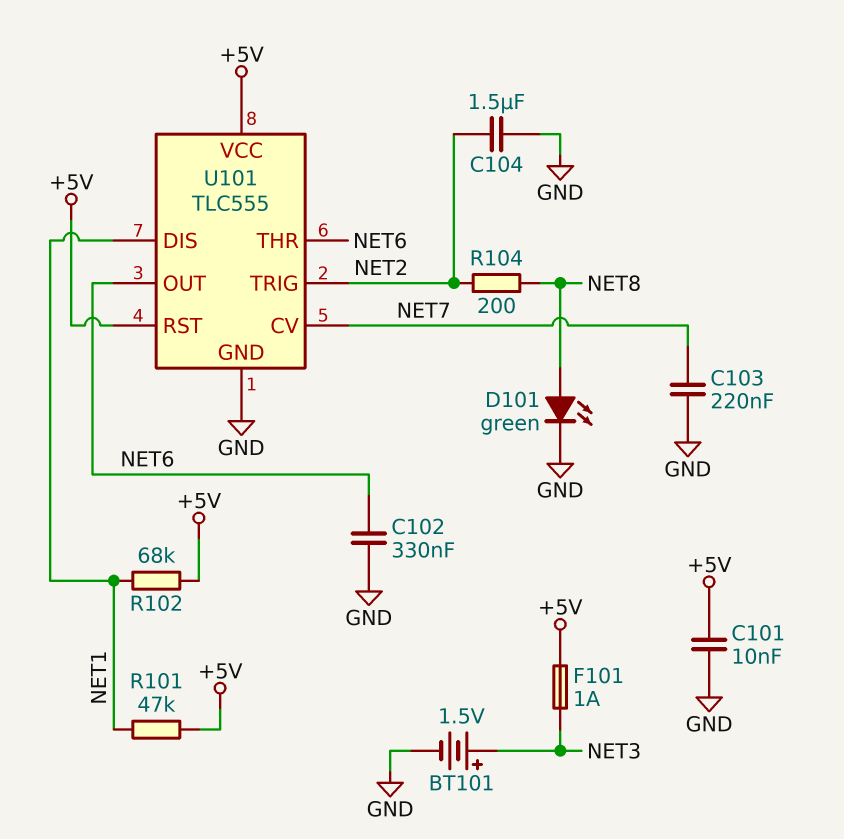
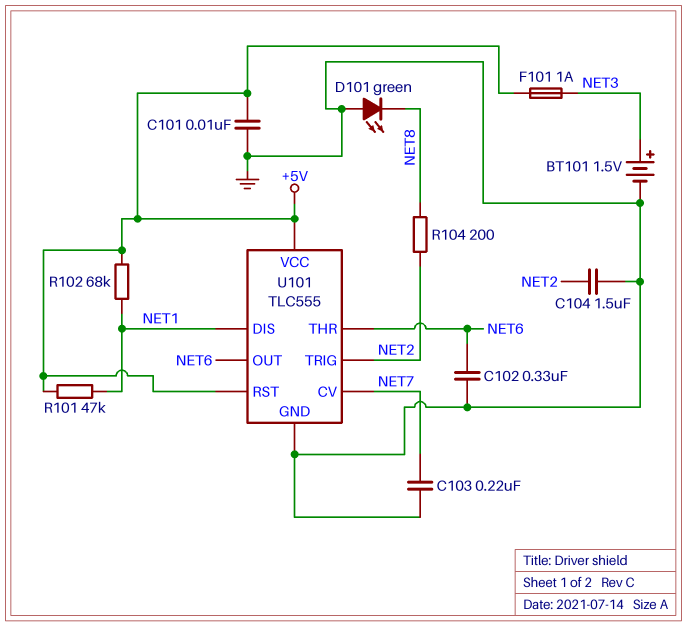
D101: LED green (A NET8, K GND) -> LED green (A GND, K NET8)

